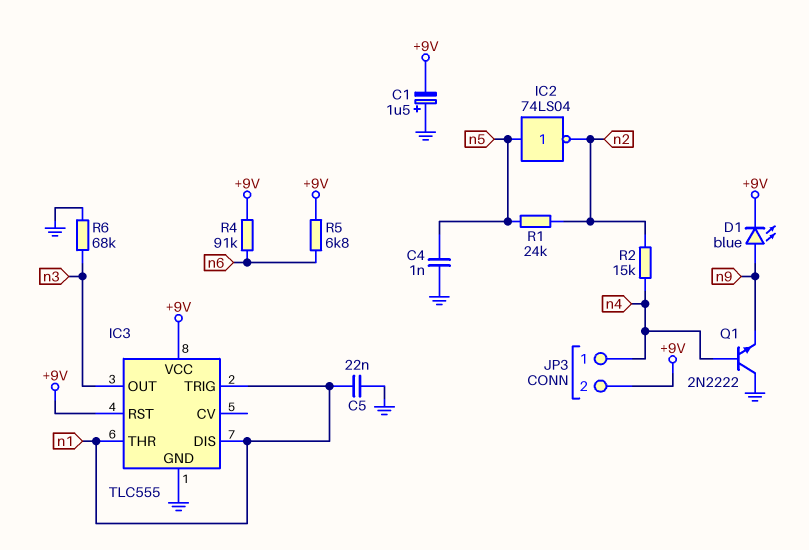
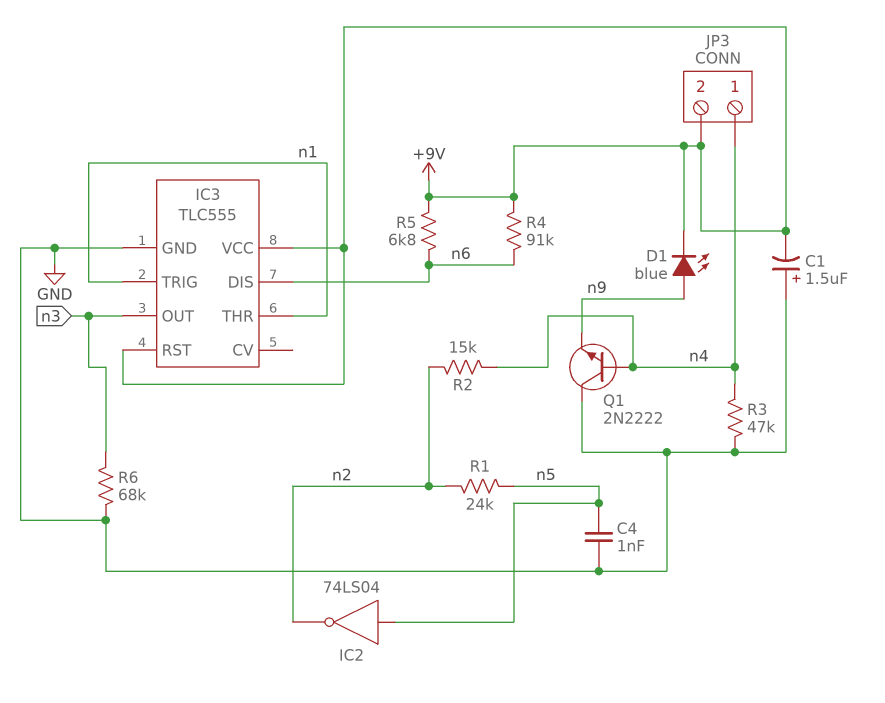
C5: 22nF (GND, n1) -> none
IC3 pin DIS: n1 -> n6
R3: none -> 47k (GND, n4)

